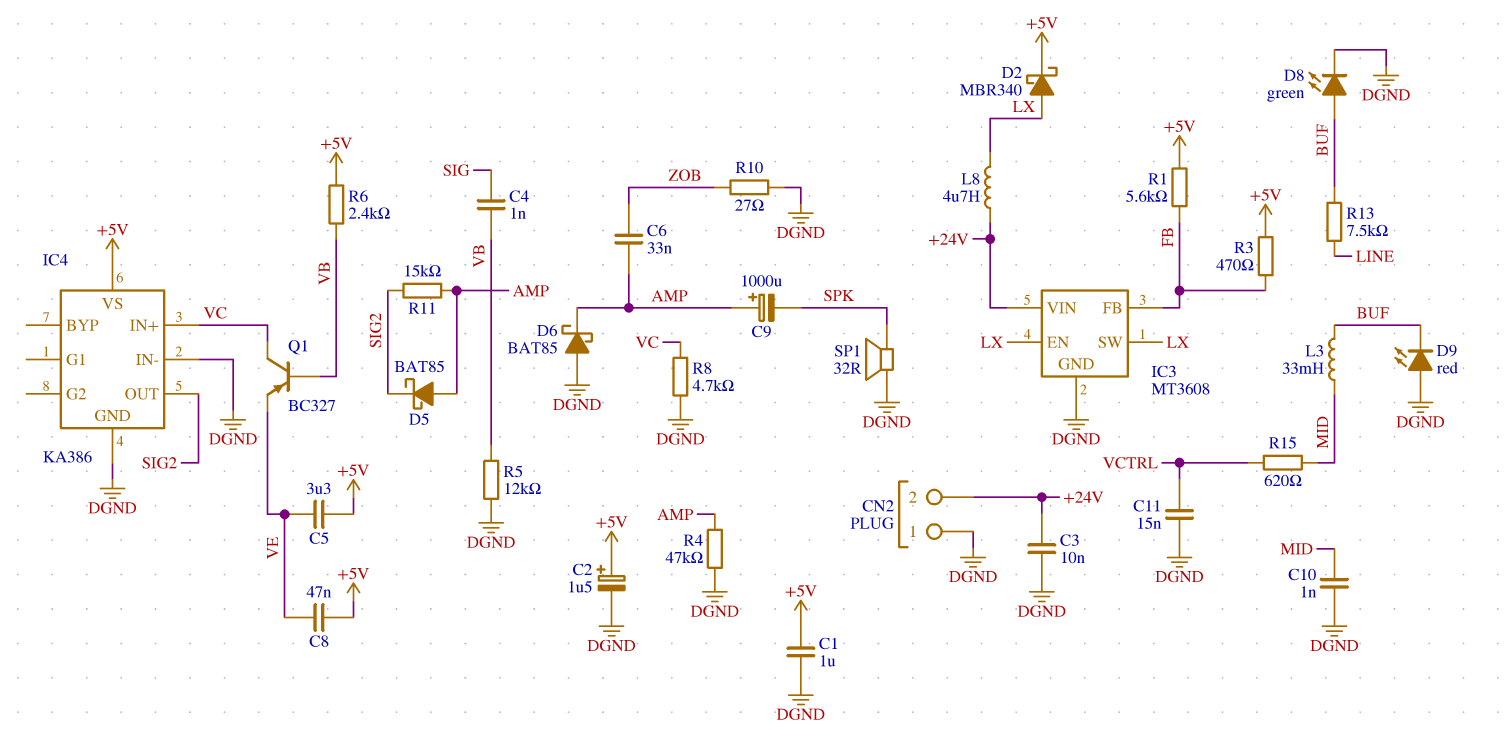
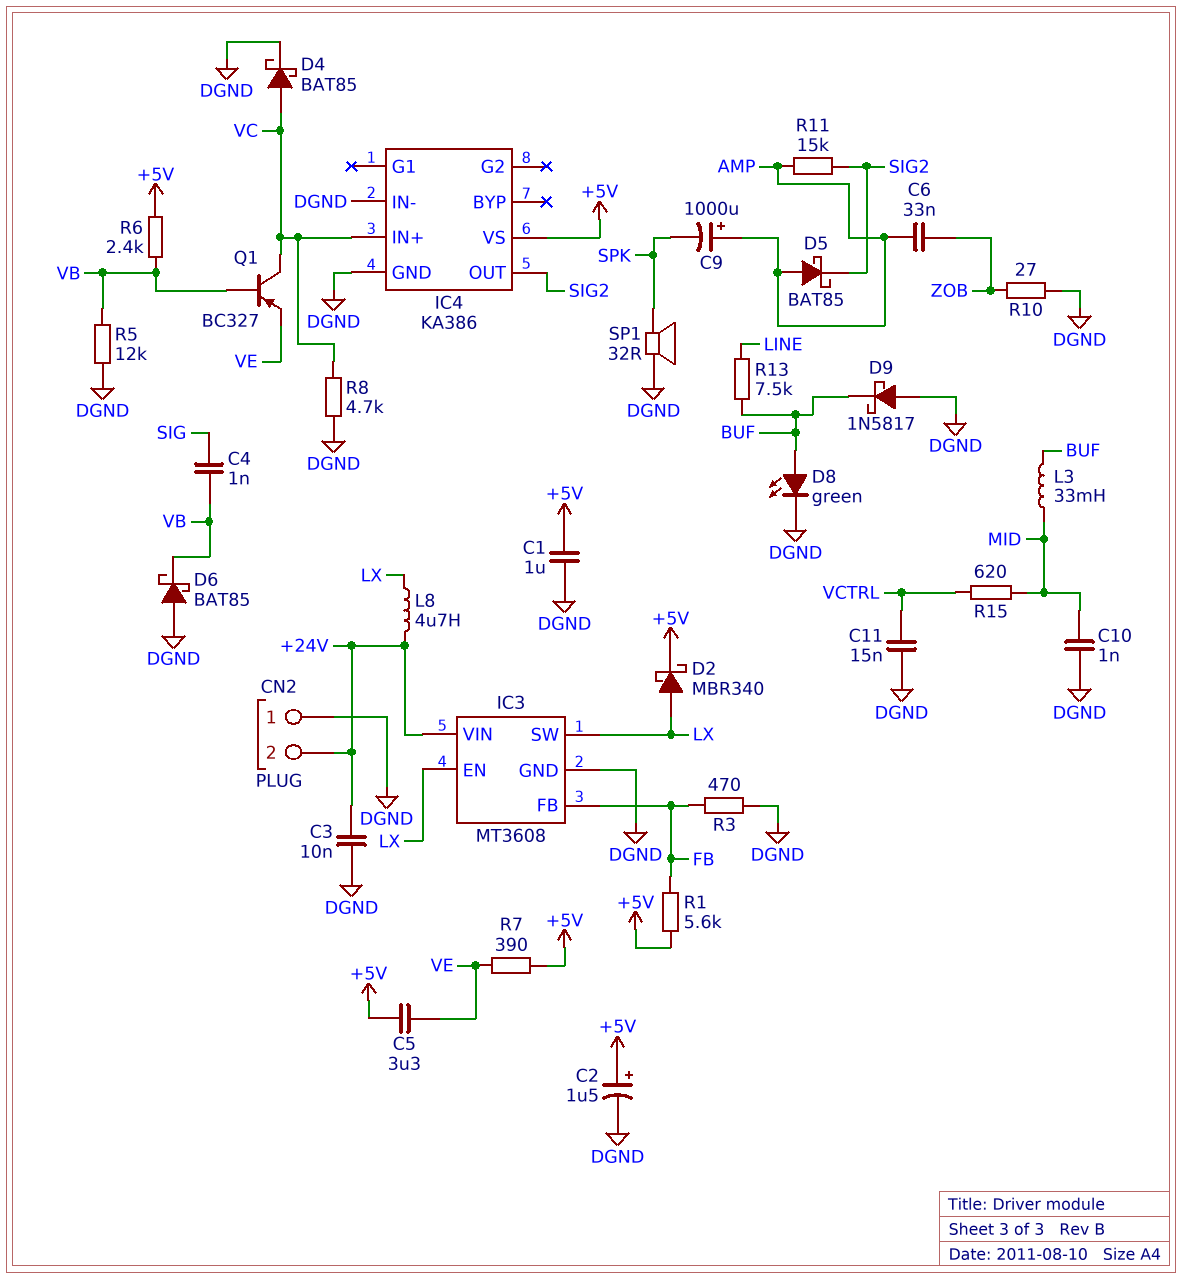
C8: 47nF (+5V, VE) -> none
D4: none -> schottky BAT85 (A VC, K DGND)
D6: schottky BAT85 (A DGND, K AMP) -> schottky BAT85 (A DGND, K VB)
D9: LED red (A DGND, K BUF) -> schottky 1N5817 (A DGND, K BUF)
R3: 470 (+5V, FB) -> 470 (DGND, FB)
R4: 47k (AMP, DGND) -> none
R7: none -> 390 (+5V, VE)

